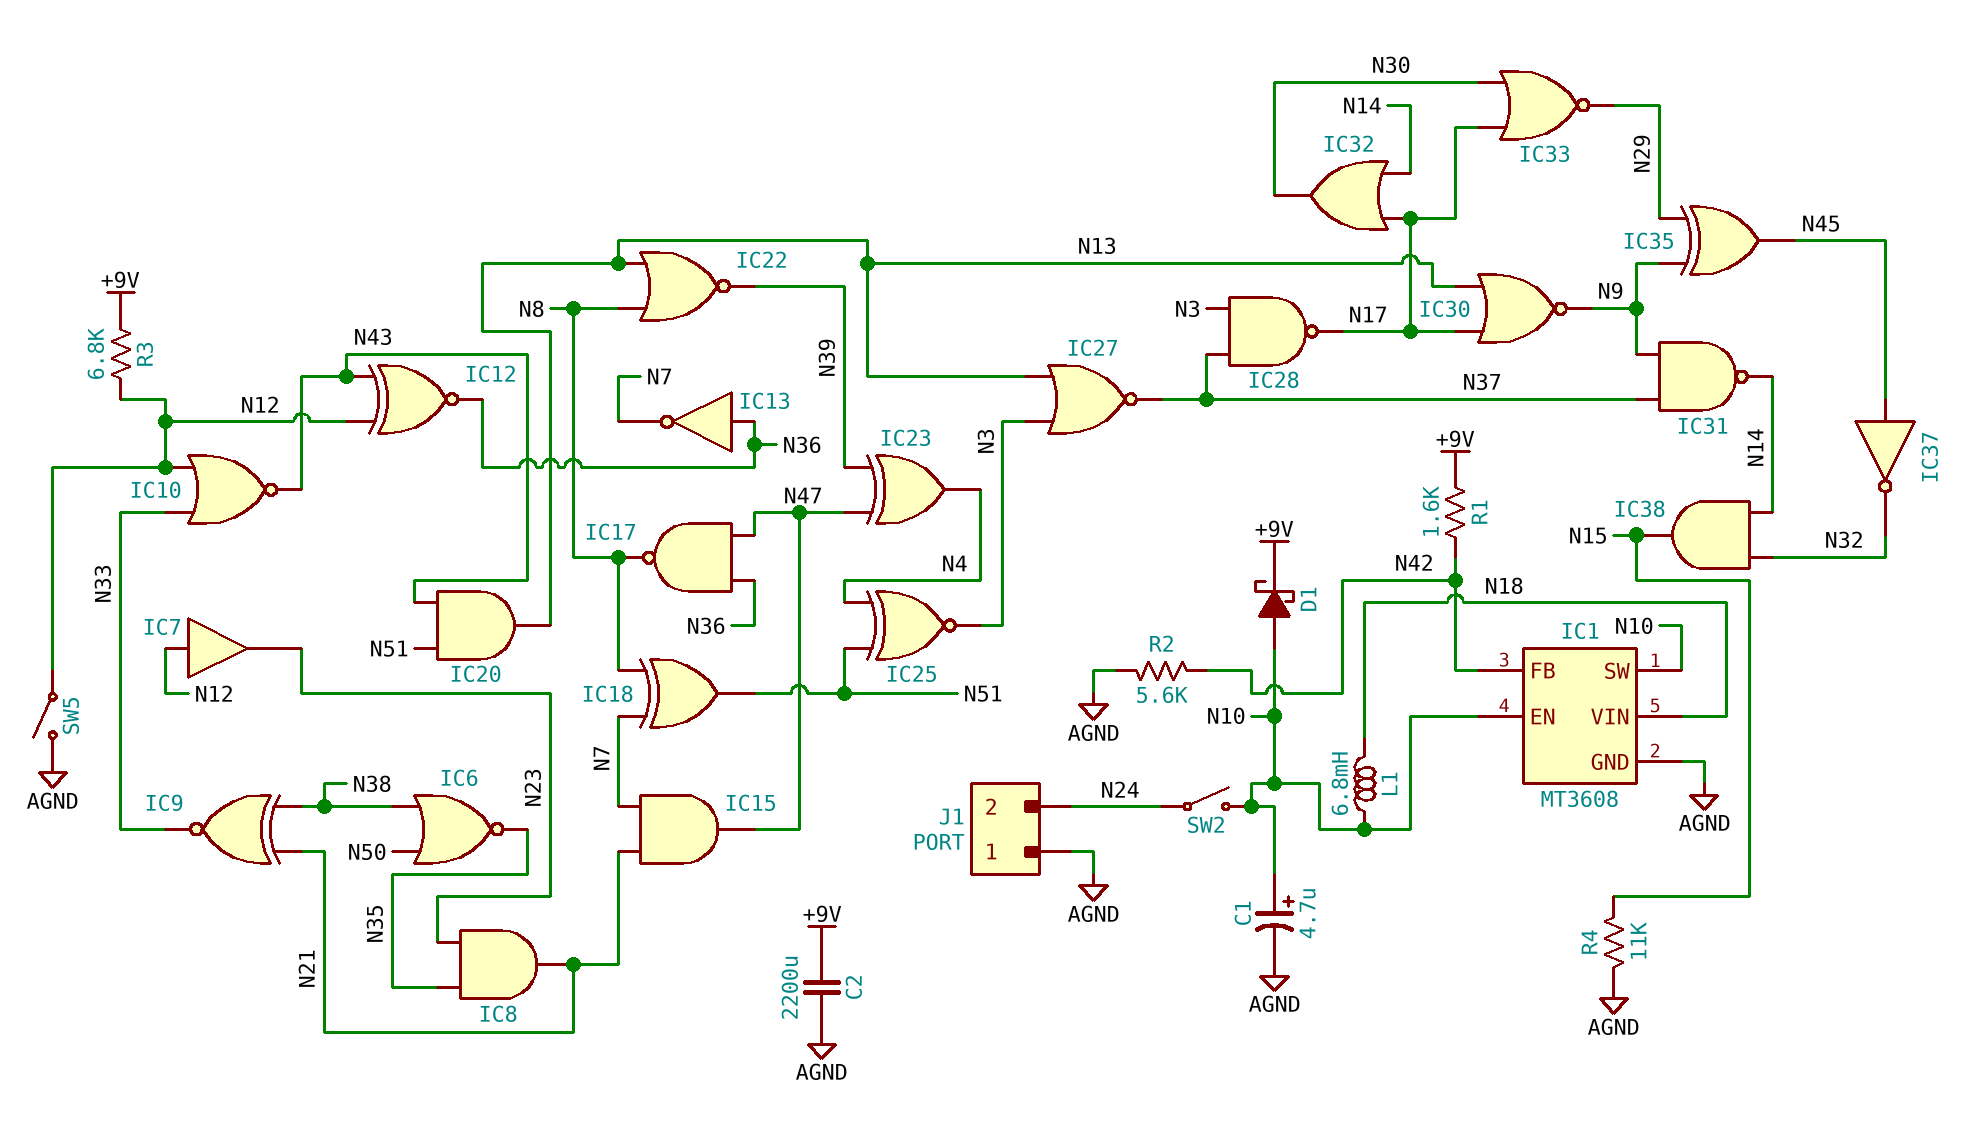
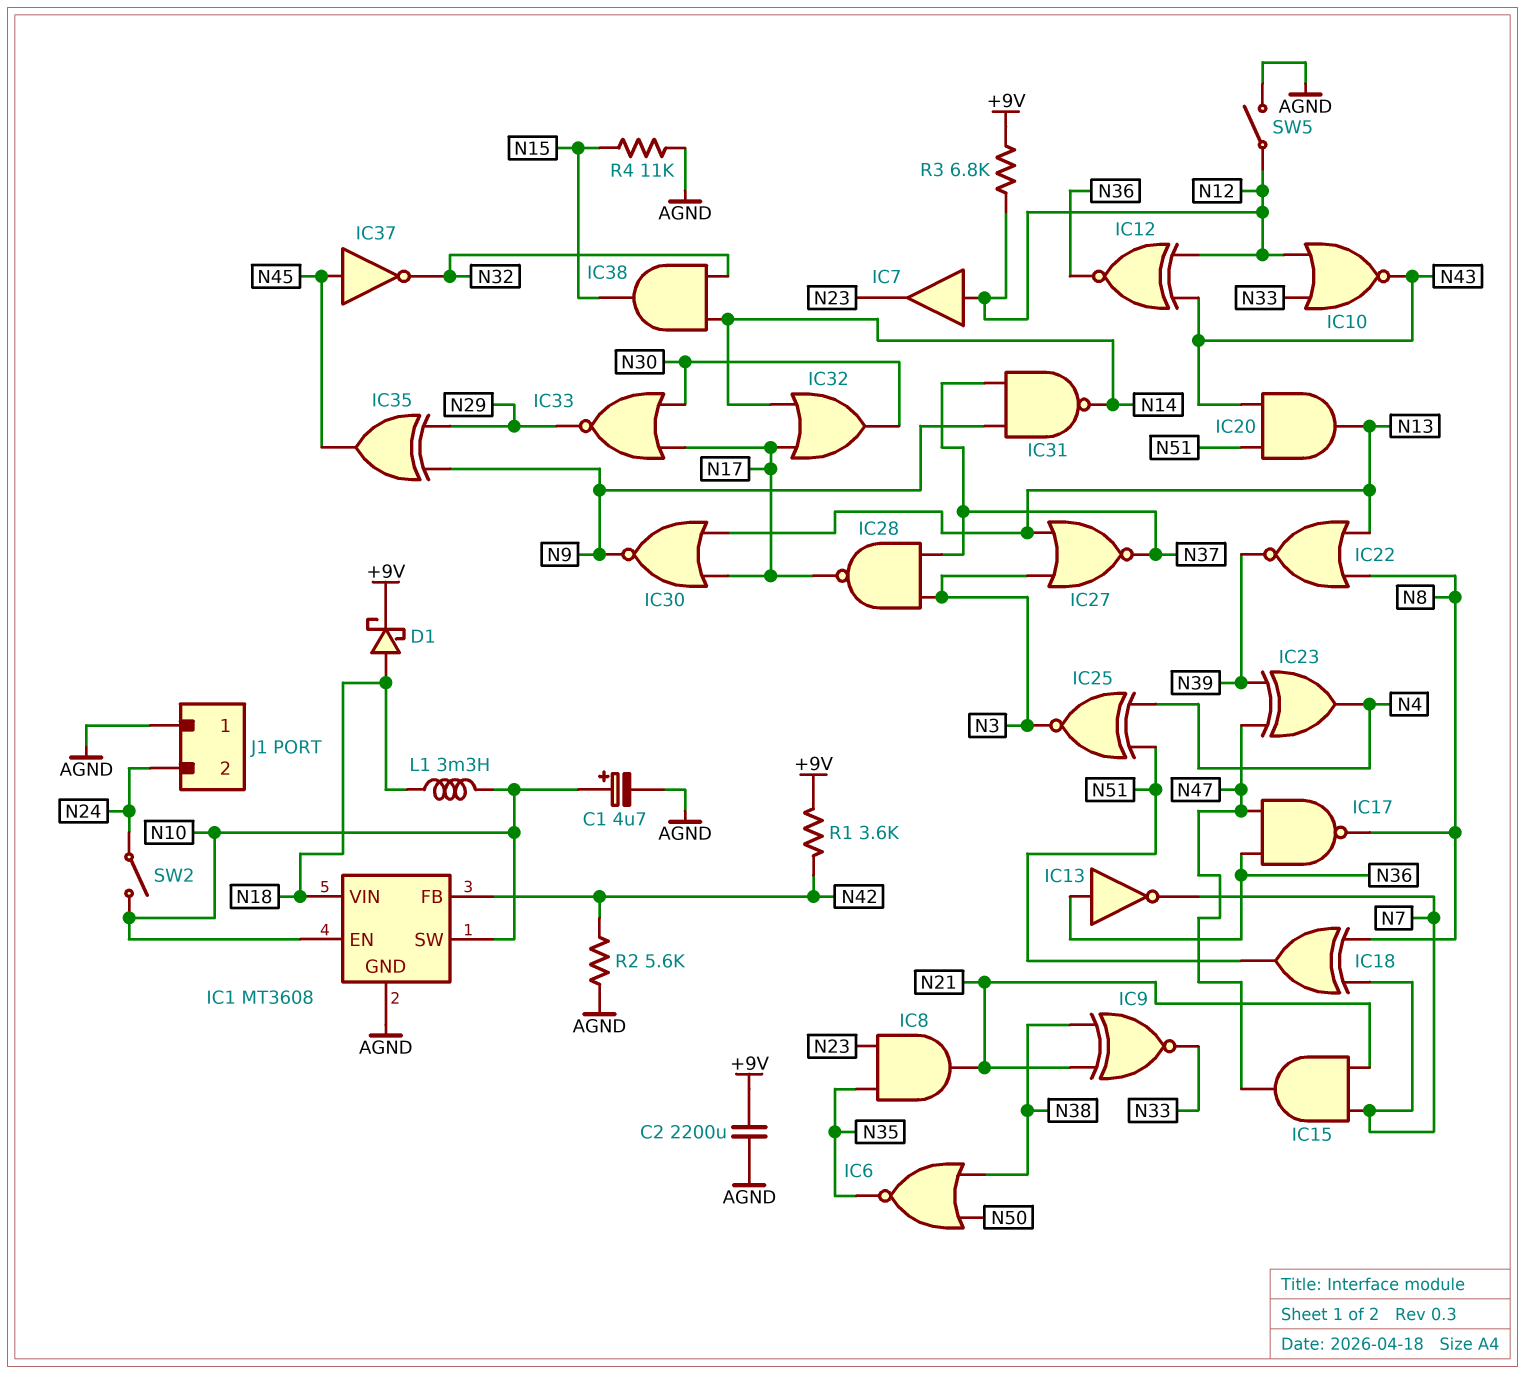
D1: schottky (A N10, K +9V) -> schottky (A N18, K +9V)
L1: 6.8mH (N10, N18) -> 3.3mH (N10, N18)
R1: 1.6k (+9V, N42) -> 3.6k (+9V, N42)

